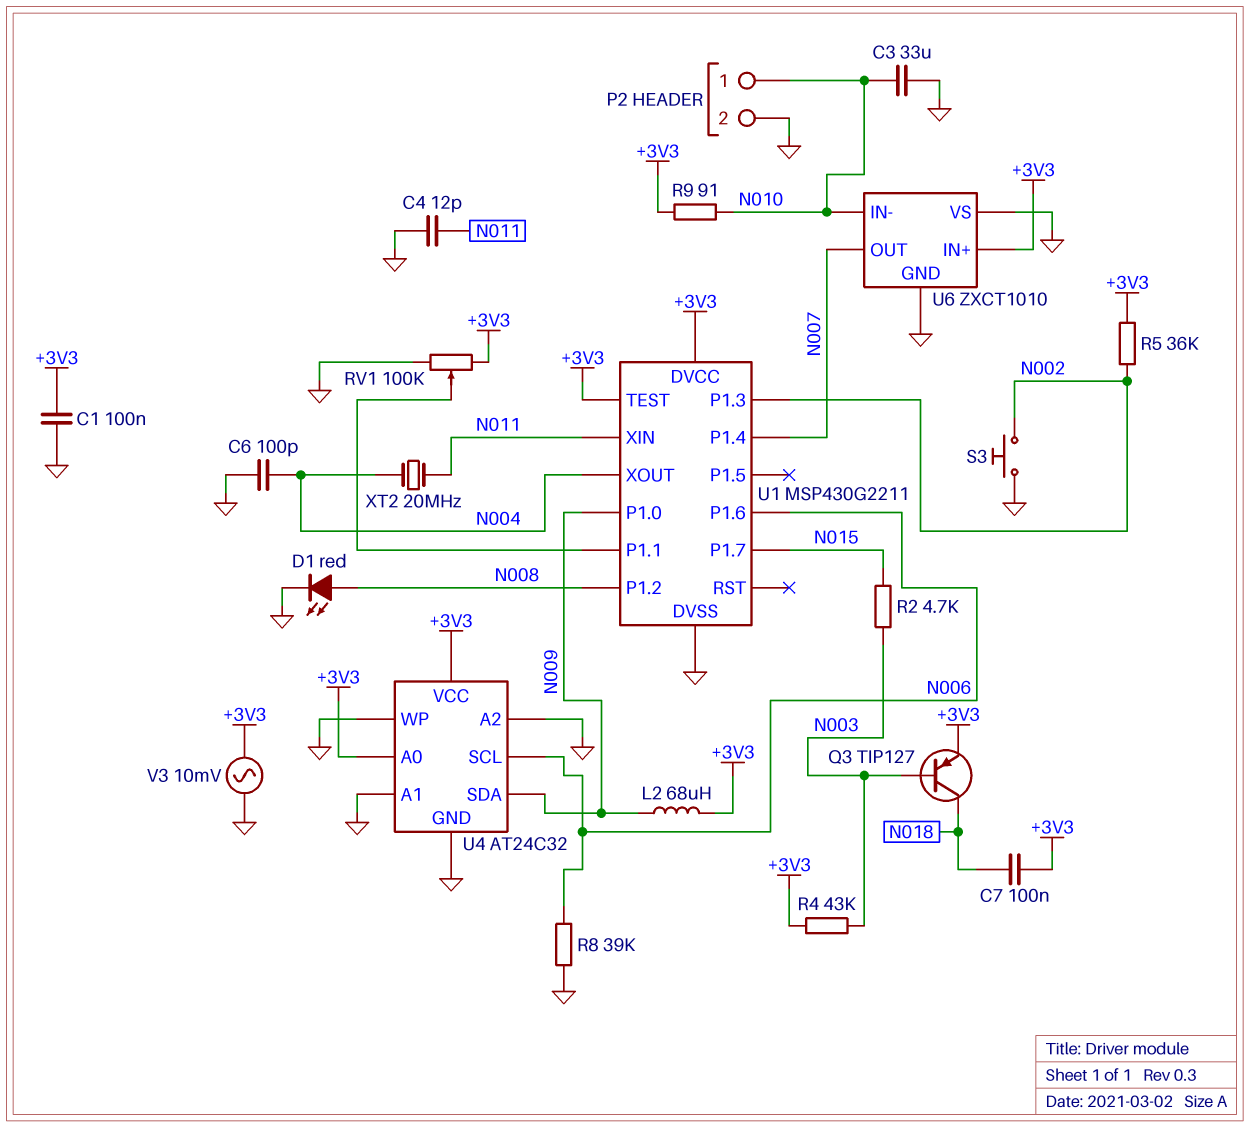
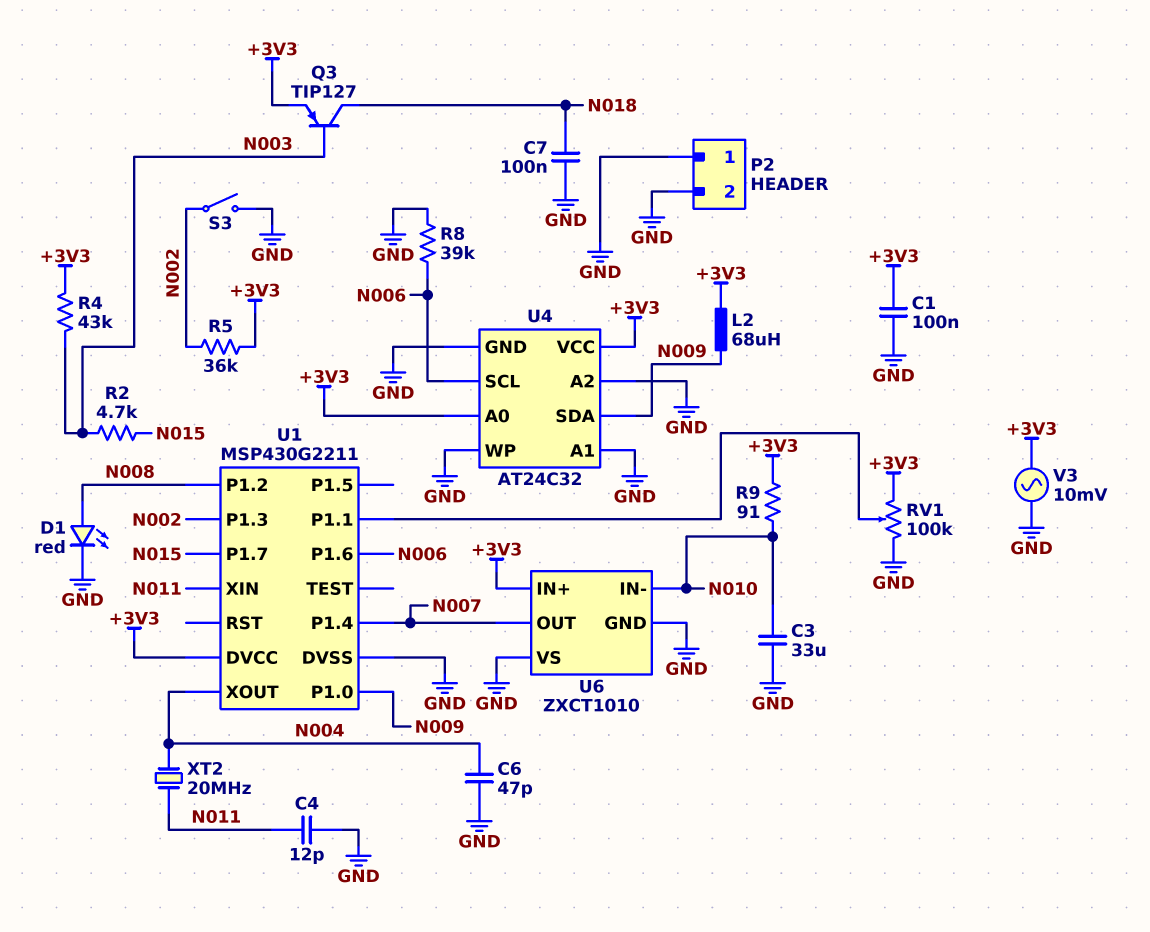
C6: 100pF (GND, N004) -> 47pF (GND, N004)
C7: 100nF (+3V3, N018) -> 100nF (GND, N018)
P2 pin 1: N010 -> GND
S3: button (GND, N002) -> switch (GND, N002)
U1 pin TEST: +3V3 -> none

